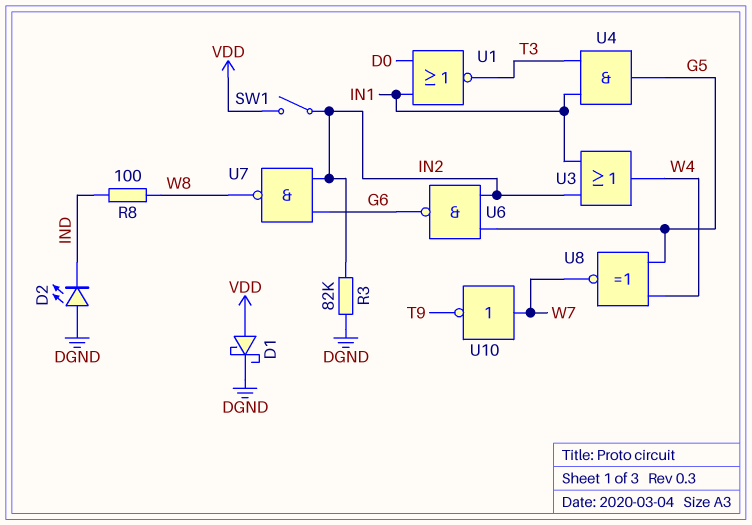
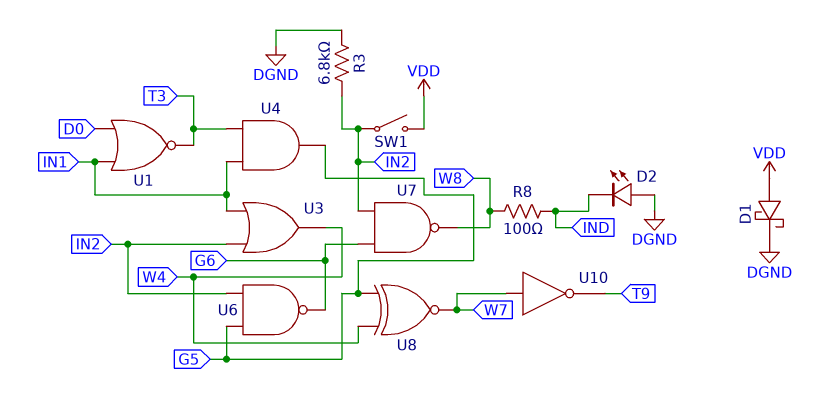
R3: 82k (DGND, IN2) -> 6.8k (DGND, IN2)

